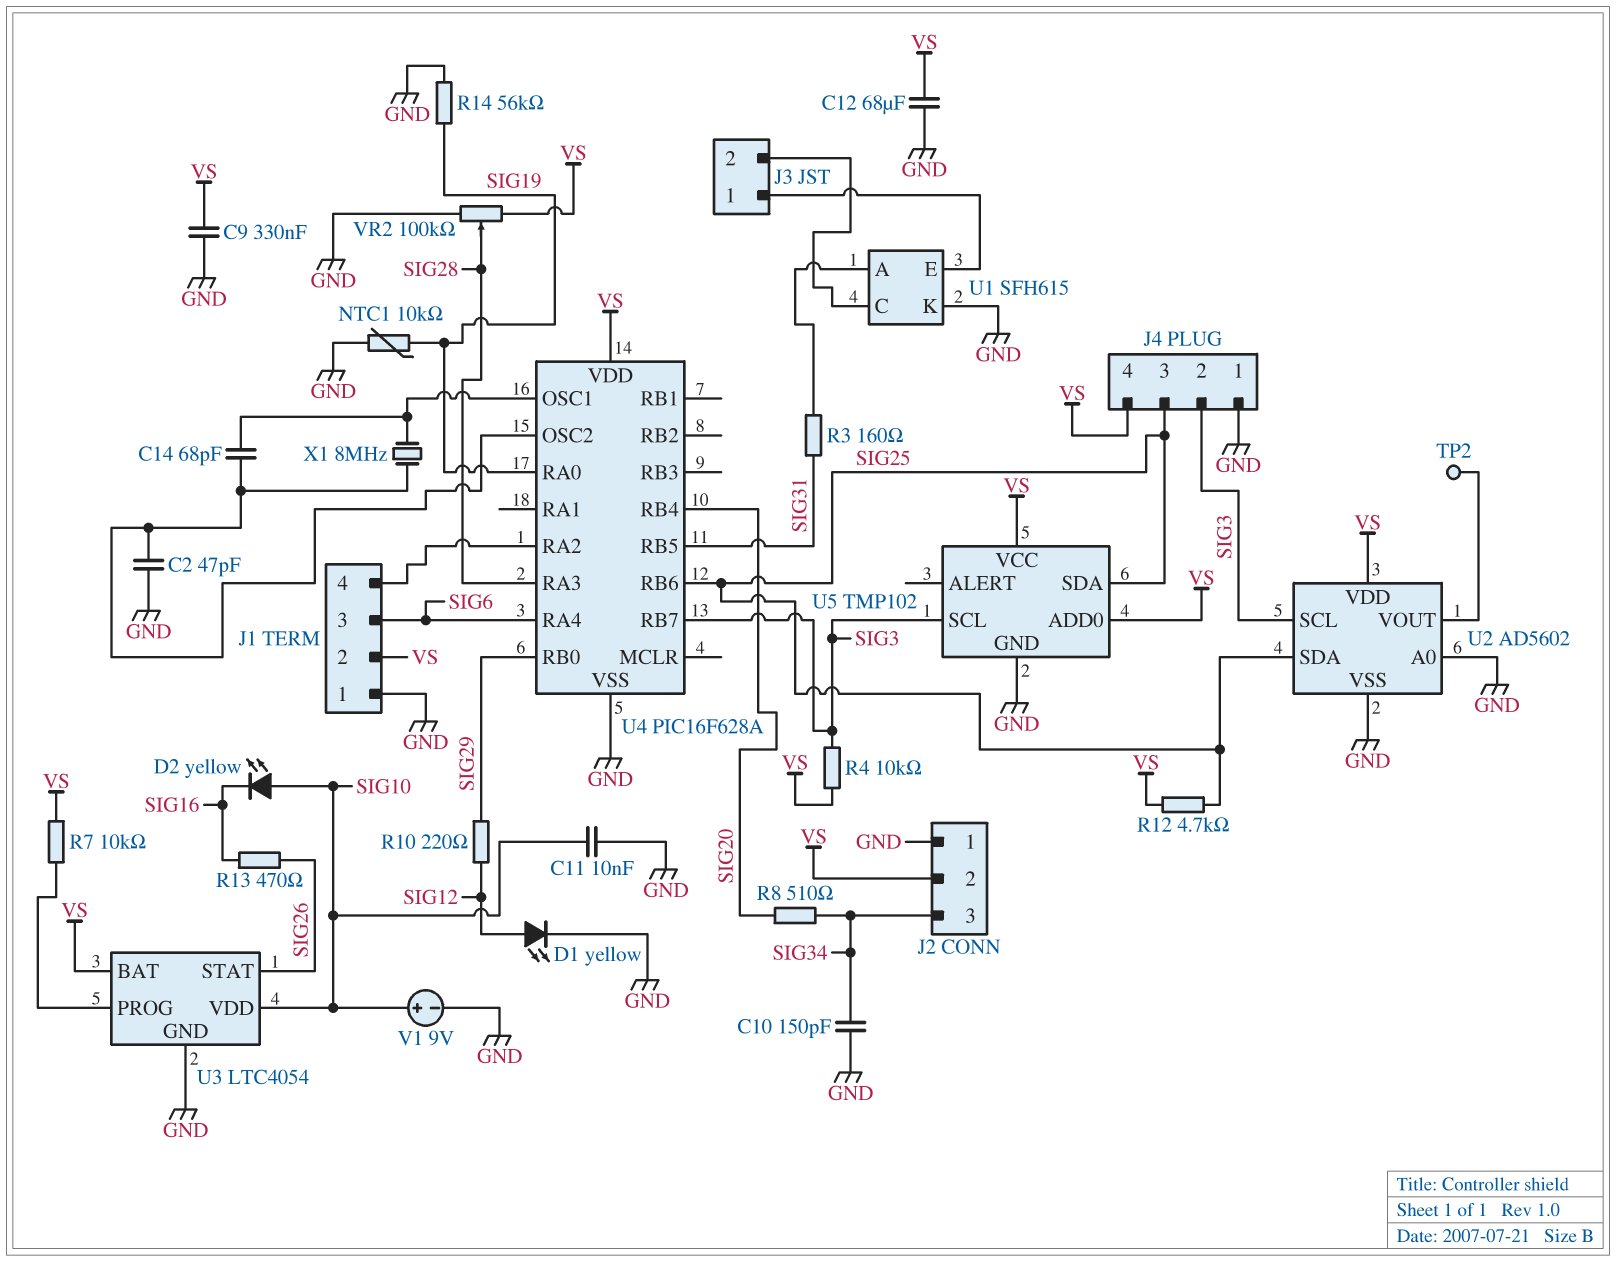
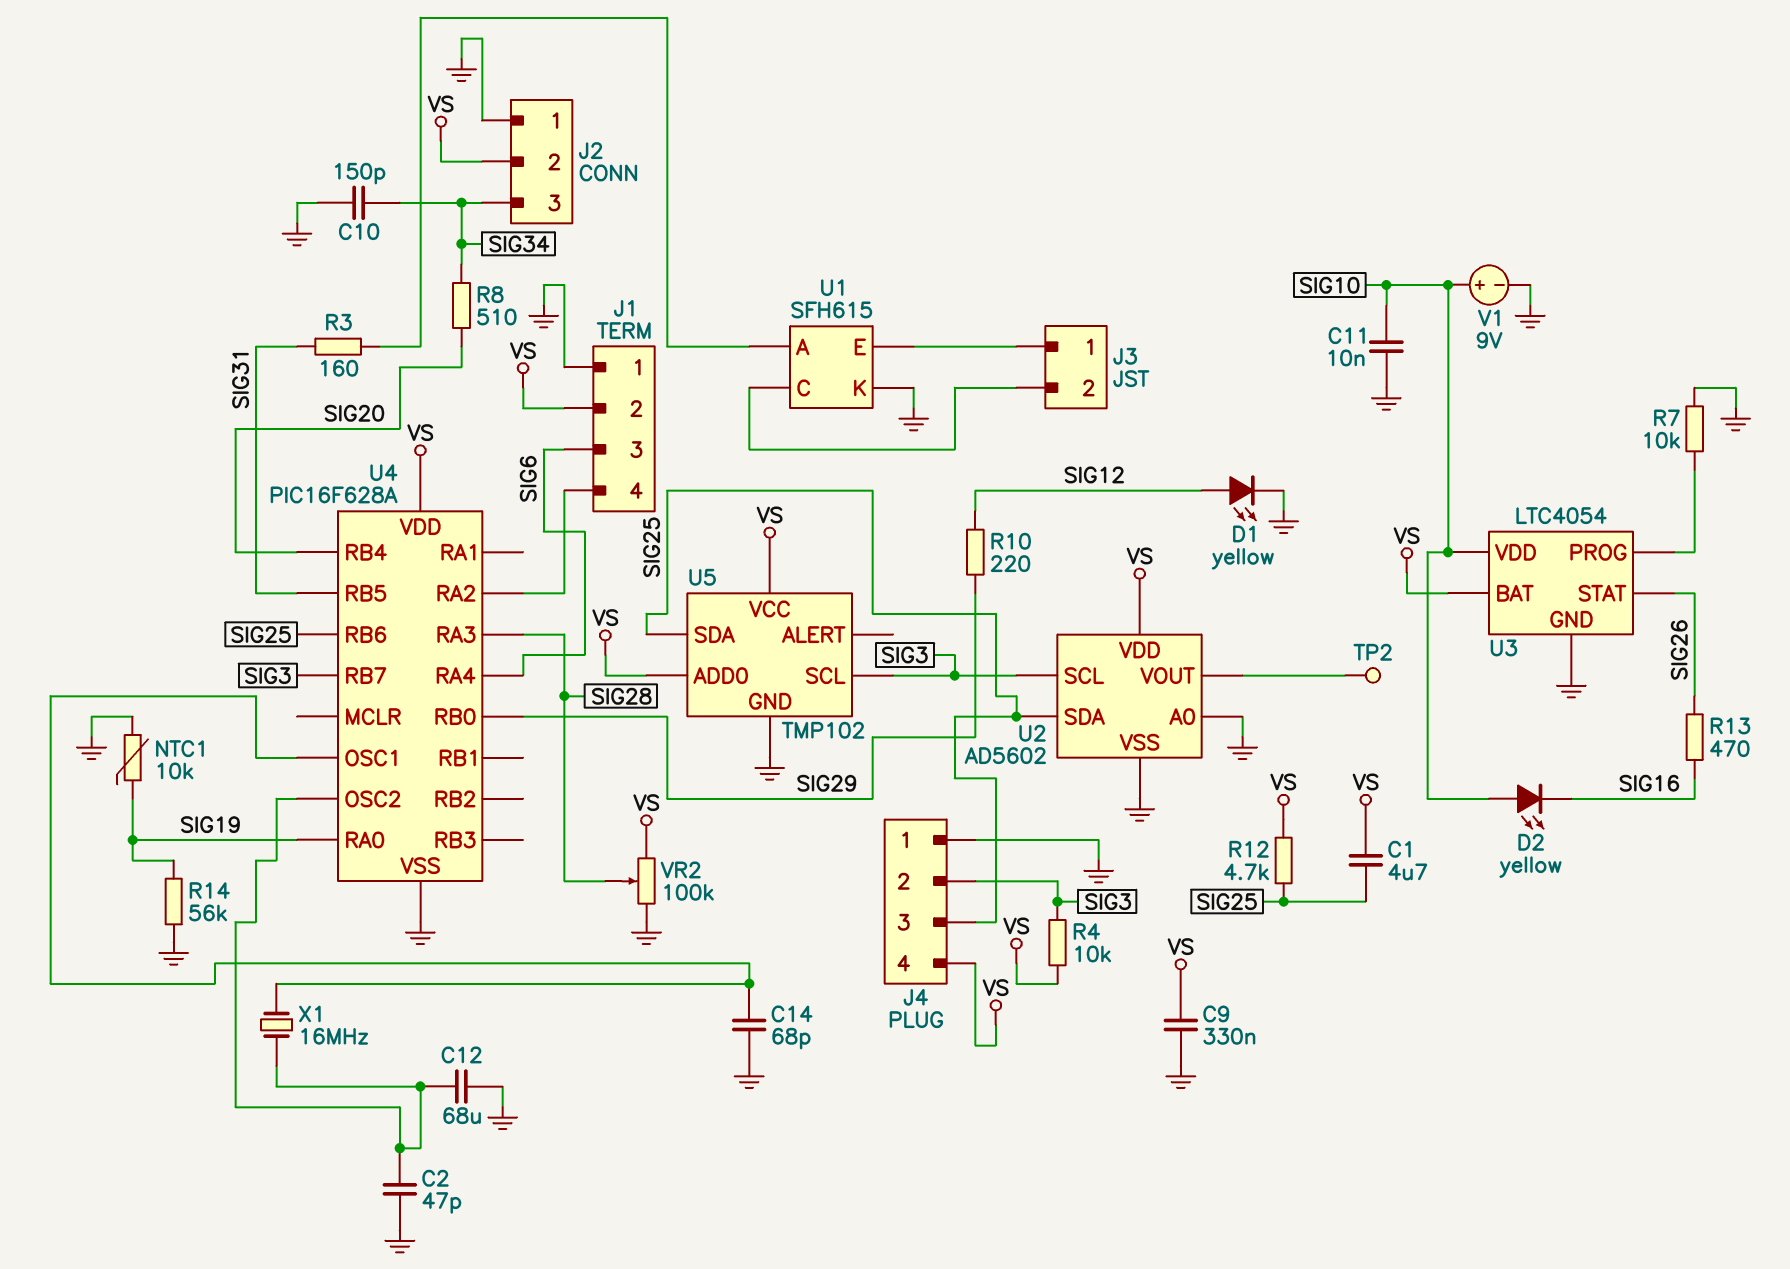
C1: none -> 4.7uF (SIG25, VS)
C12: 68uF (GND, VS) -> 68uF (GND, U4/OSC2)
C14: 68pF (U4/OSC1, U4/OSC2) -> 68pF (GND, U4/OSC1)
R7: 10k (U3/PROG, VS) -> 10k (GND, U3/PROG)
X1: 8MHz (U4/OSC1, U4/OSC2) -> 16MHz (U4/OSC1, U4/OSC2)

